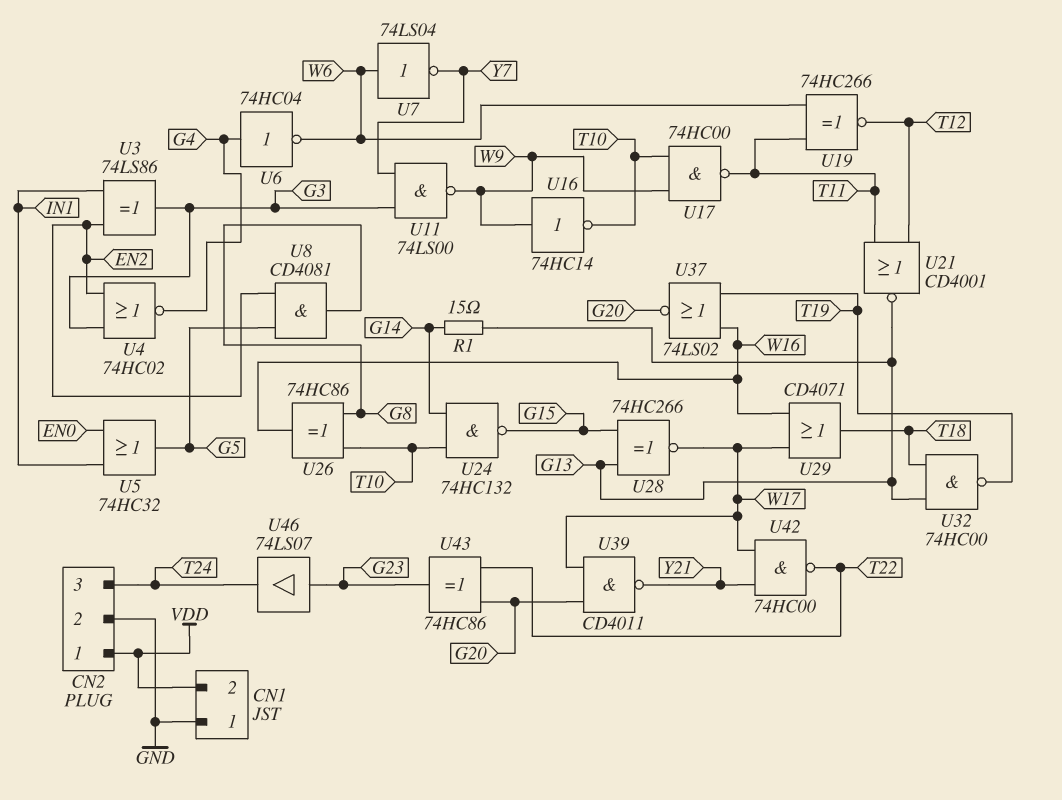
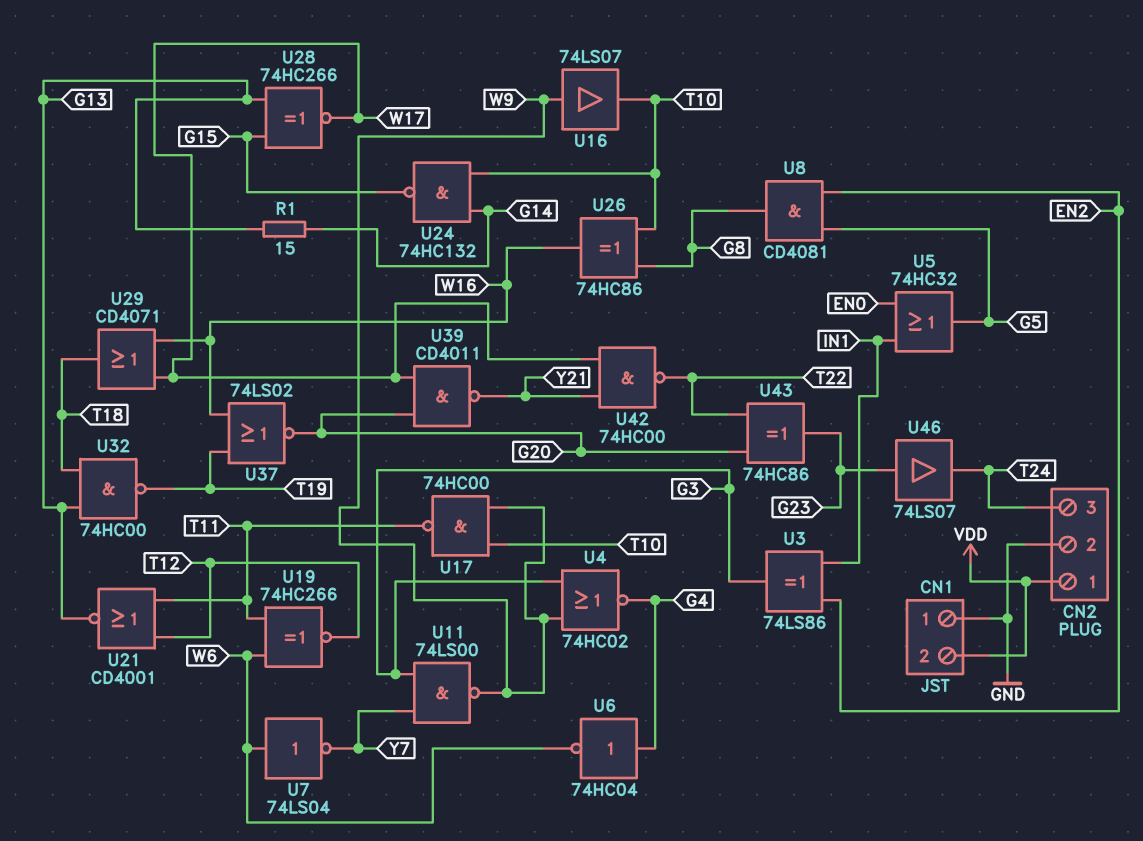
U4: NOR 74HC02 (in EN2, in G3, out G4) -> NOR 74HC02 (in G3, in W9, out G4)
U16: NOT 74HC14 (in W9, out T10) -> buffer 74LS07 (in W9, out T10)

